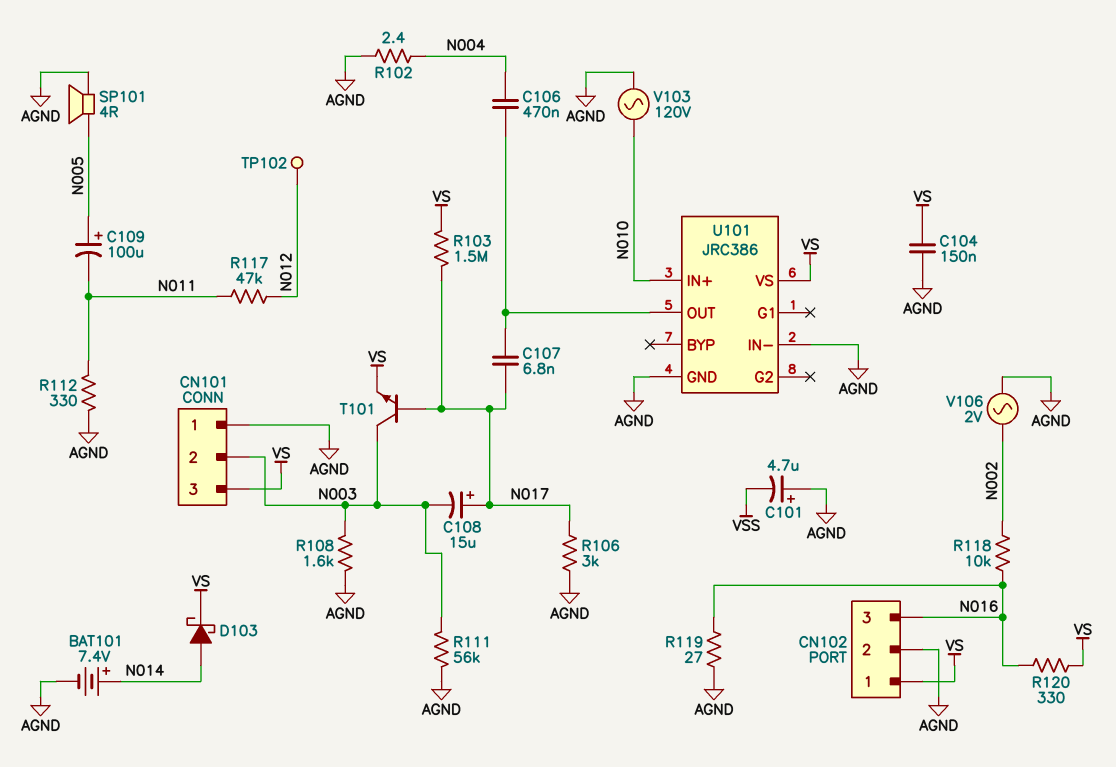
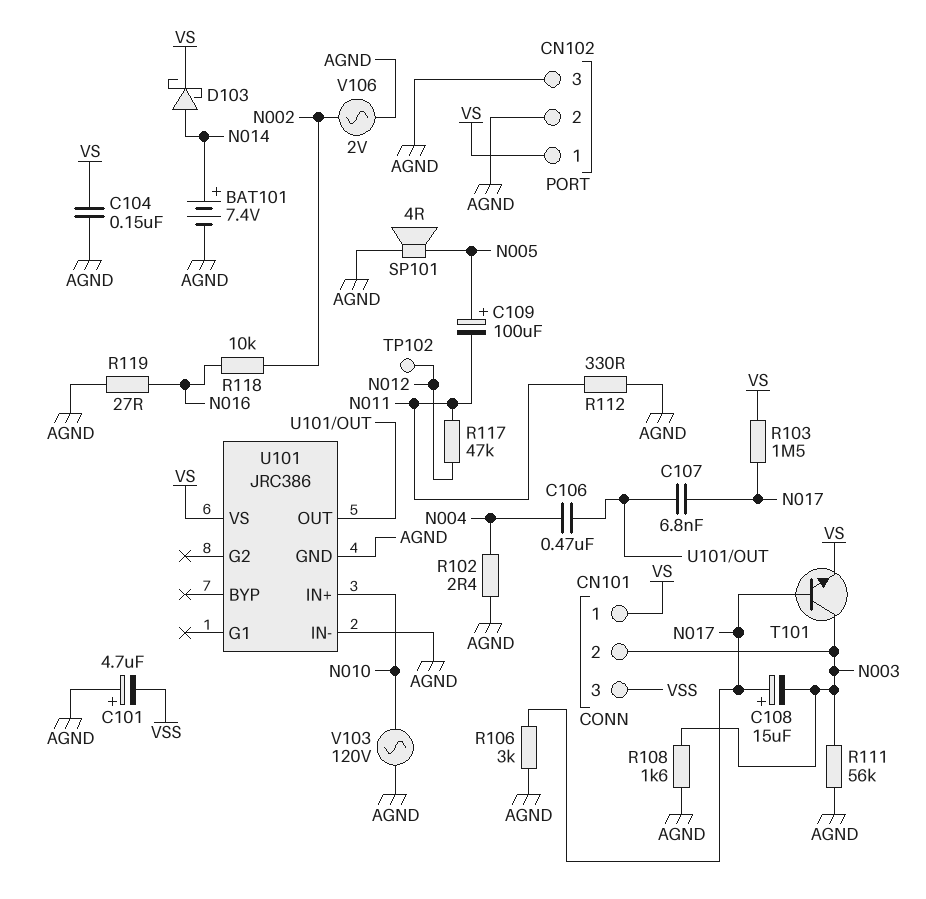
CN101 pin 1: AGND -> VS
CN101 pin 3: VS -> VSS
CN102 pin 3: N016 -> AGND
R120: 330 (N016, VS) -> none

